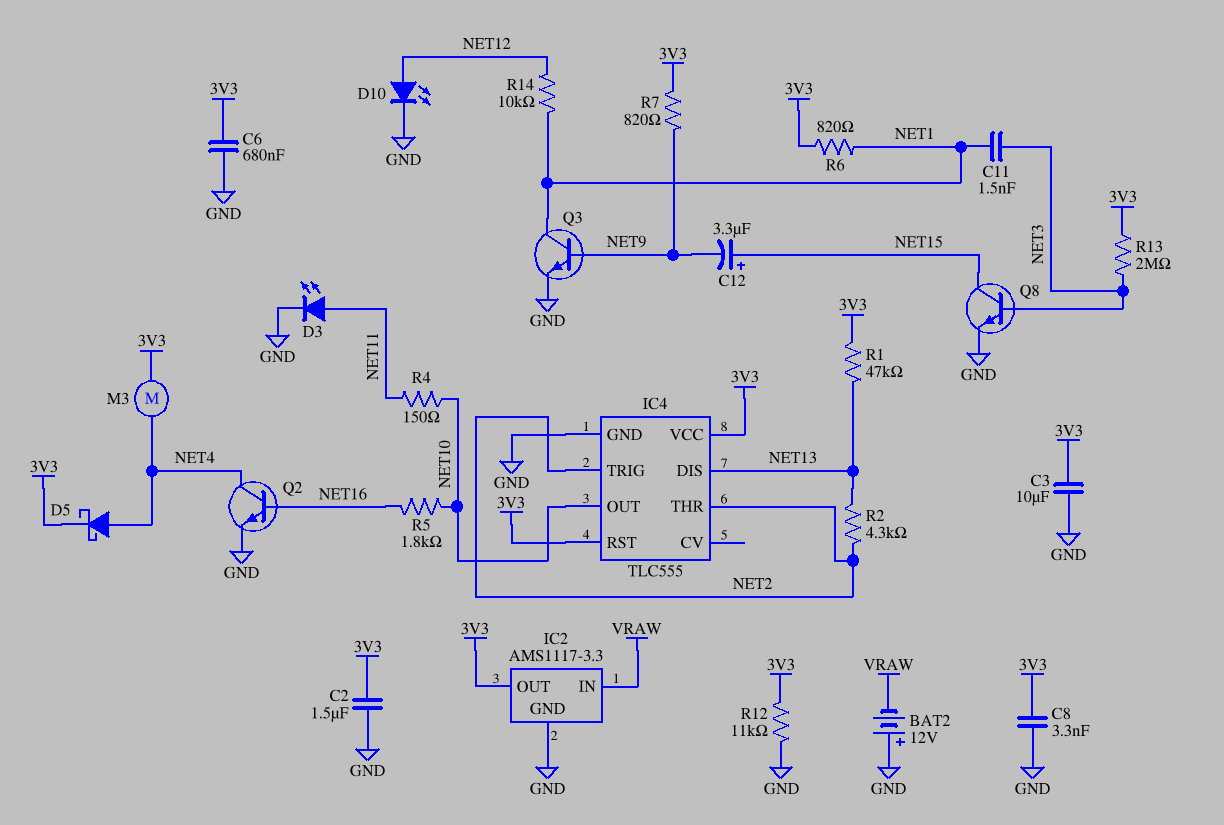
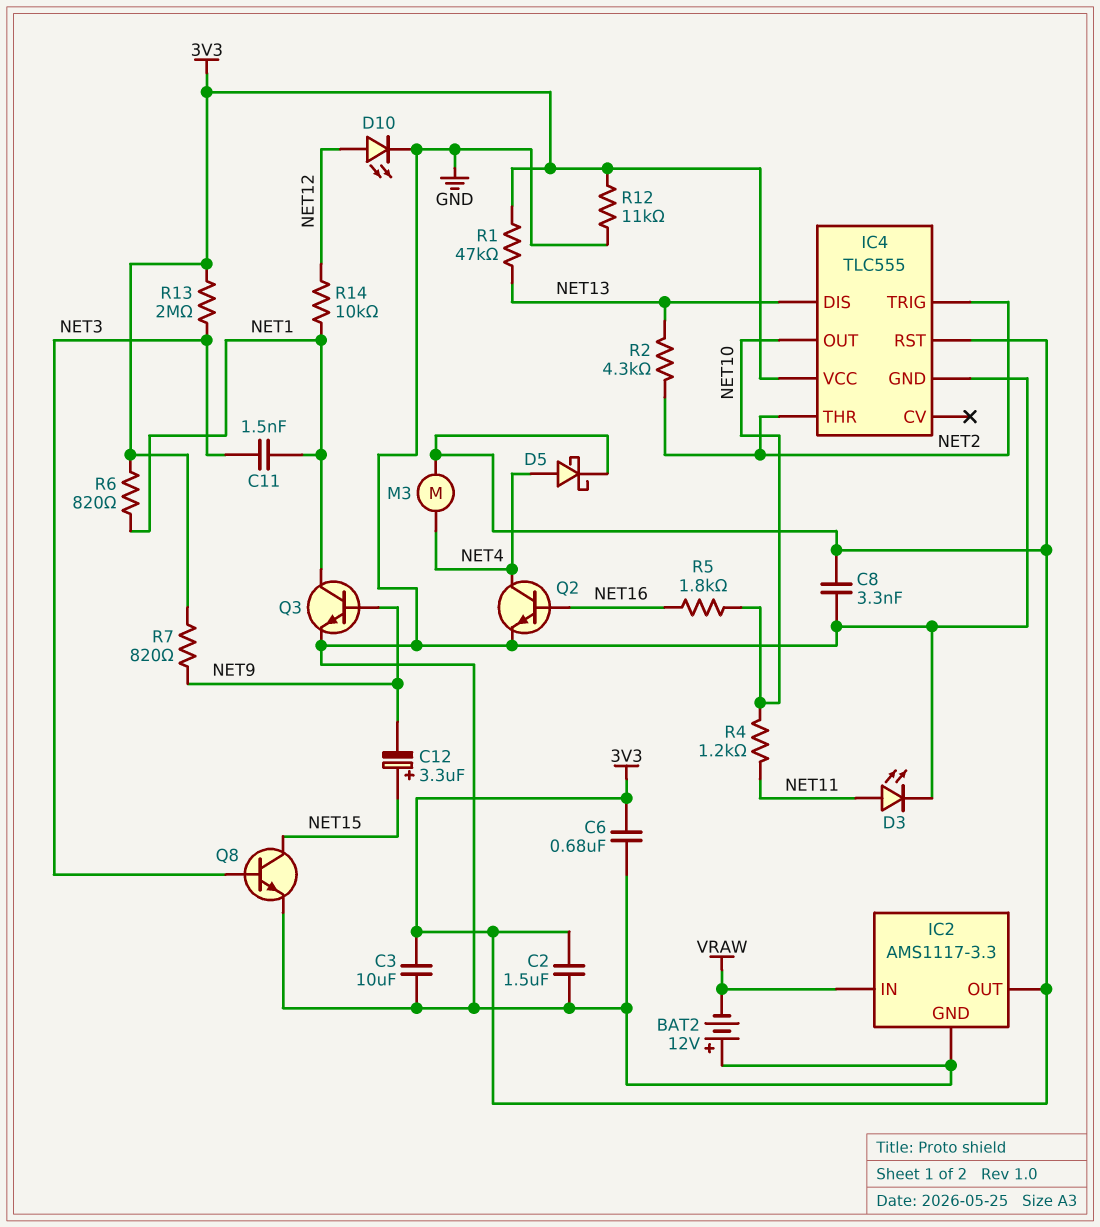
R4: 150 (NET10, NET11) -> 1.2k (NET10, NET11)

